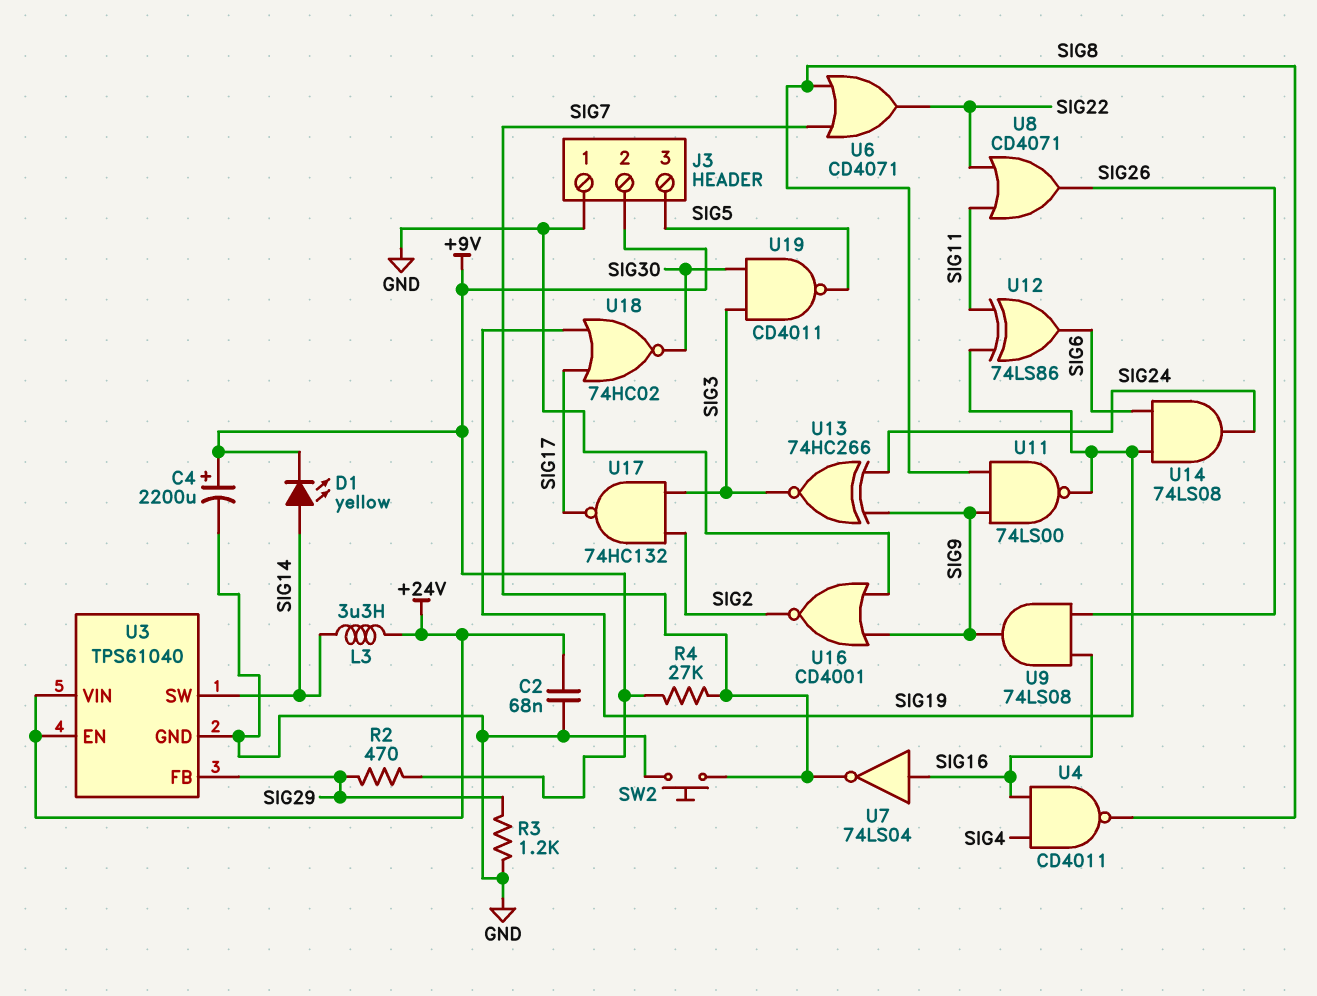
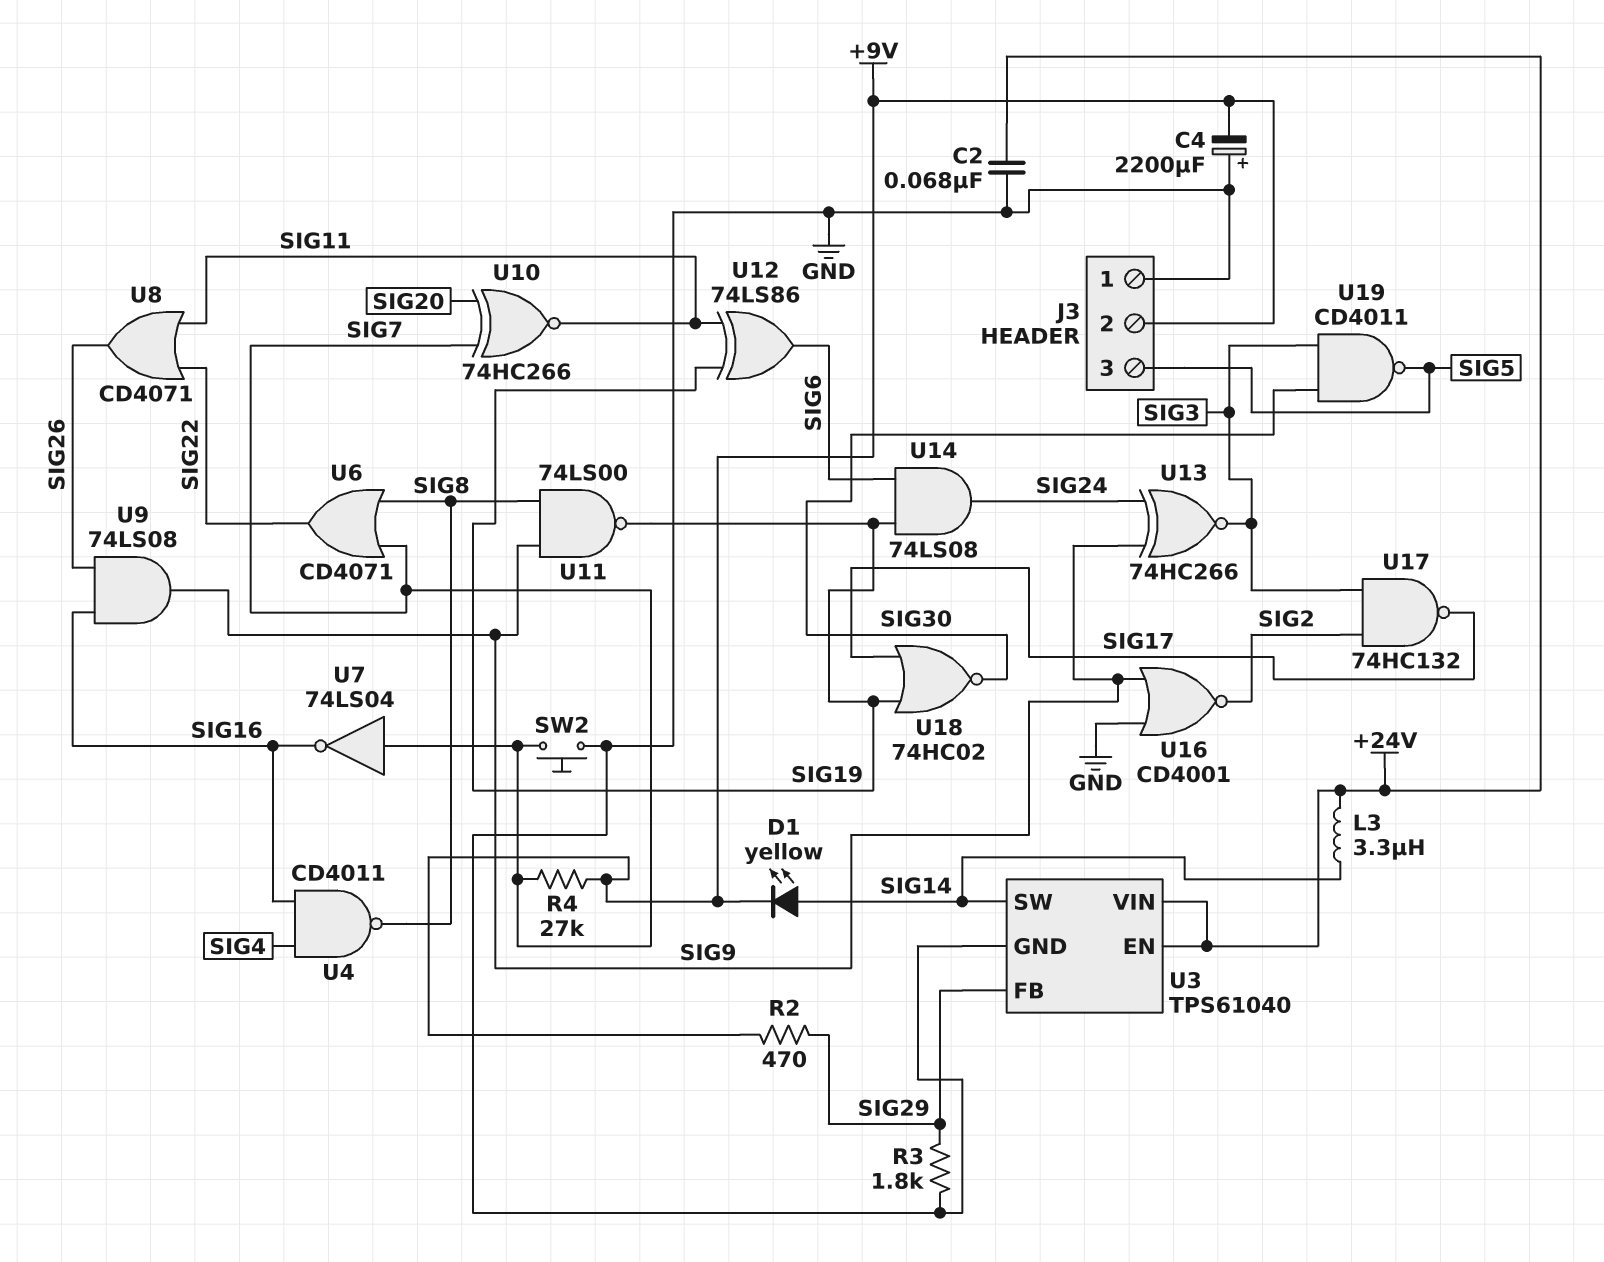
C4: 2200uF (plus +9V, minus GND) -> 2200uF (plus GND, minus +9V)
R3: 1.2k (GND, SIG29) -> 1.8k (GND, SIG29)
U7: NOT 74LS04 (in SIG16, out SIG7) -> NOT 74LS04 (in SIG7, out SIG16)
U10: none -> XNOR 74HC266 (in SIG7, in SIG20, out SIG11)

